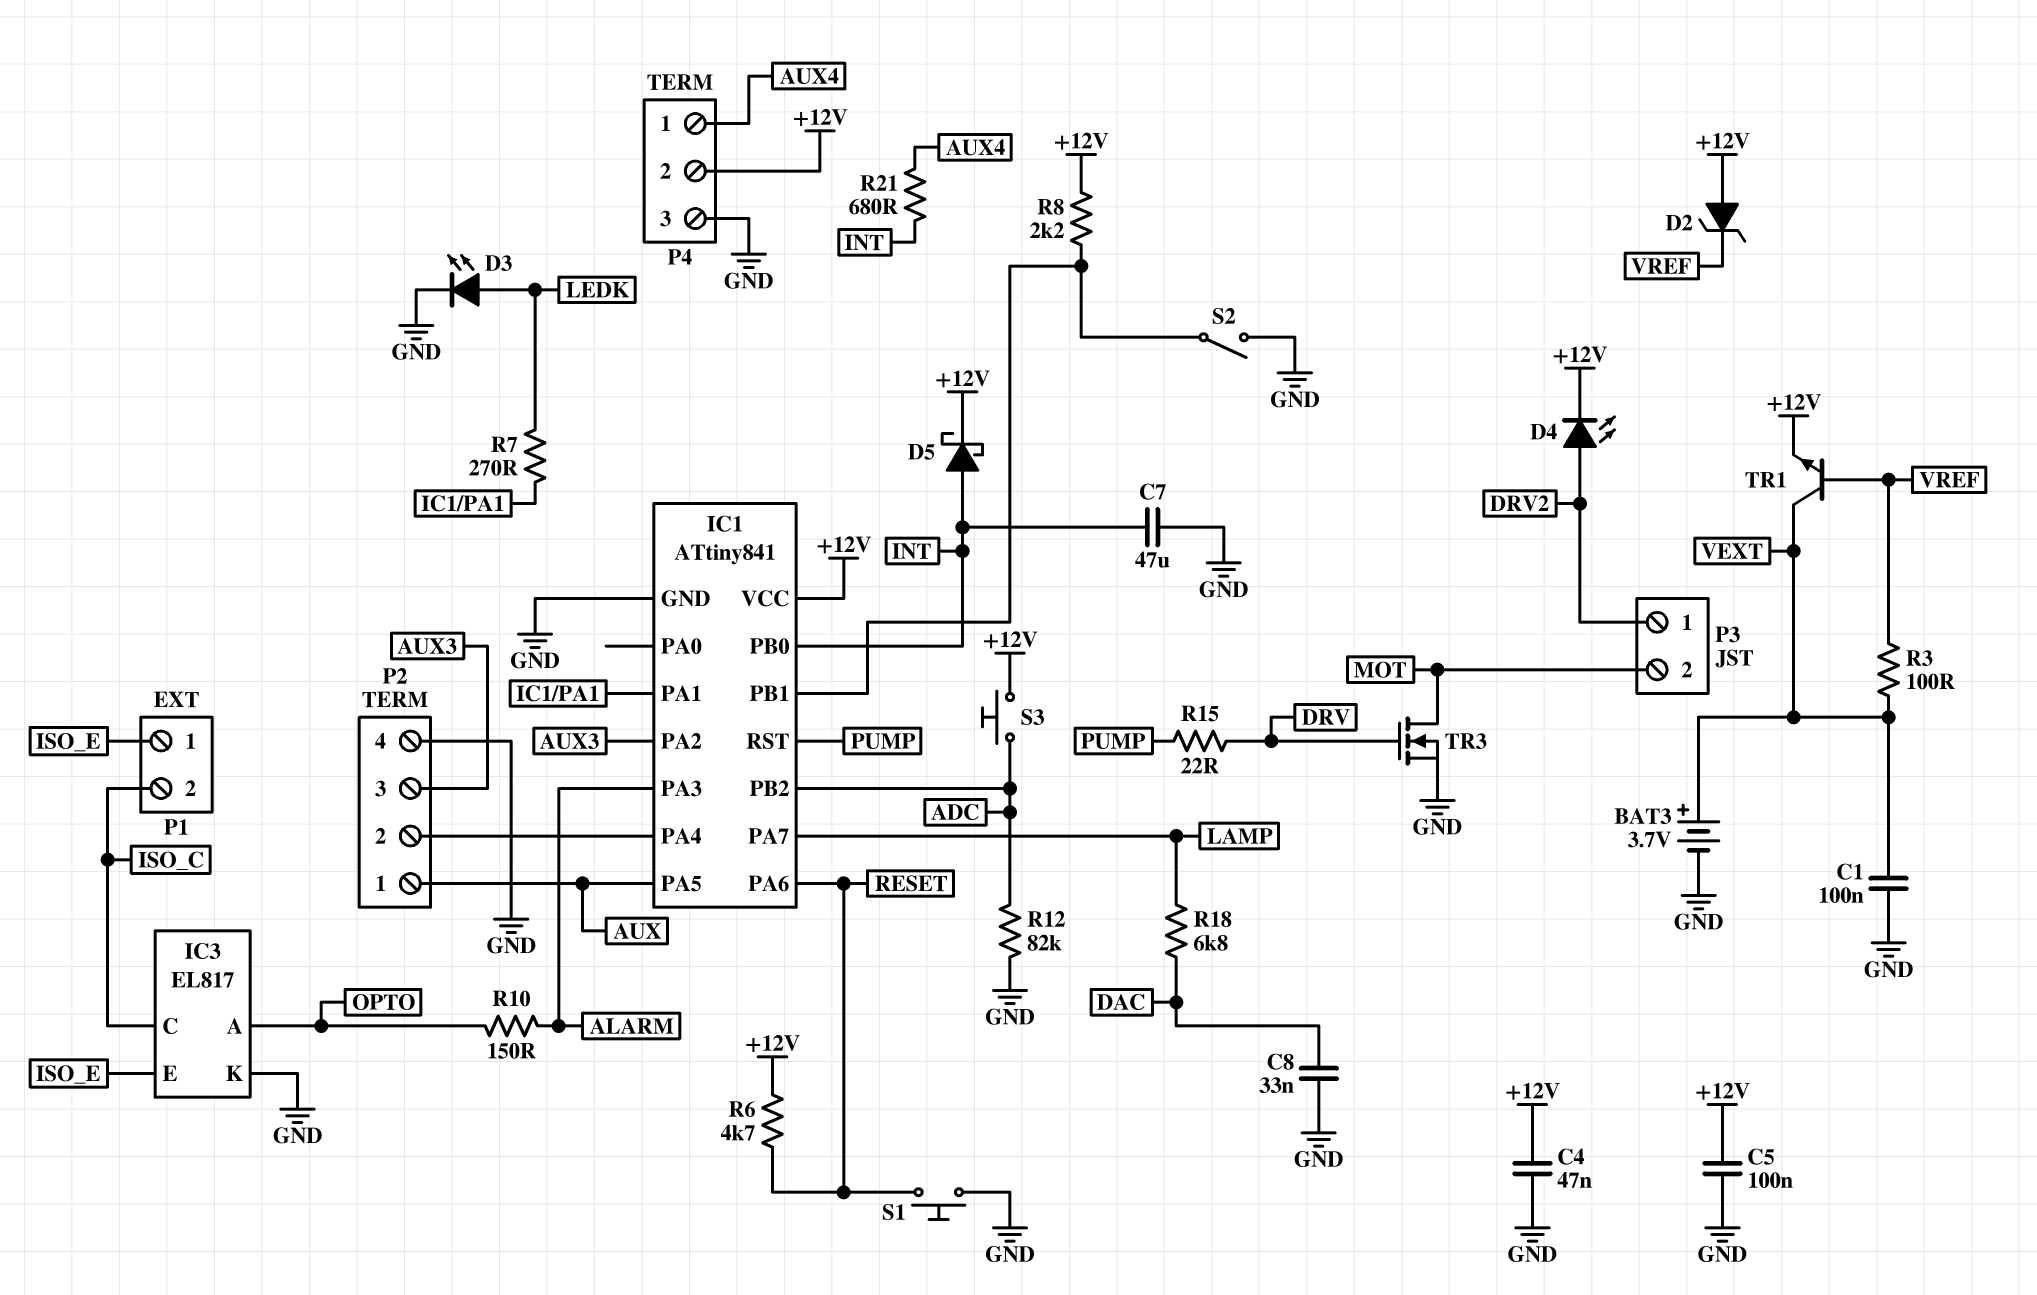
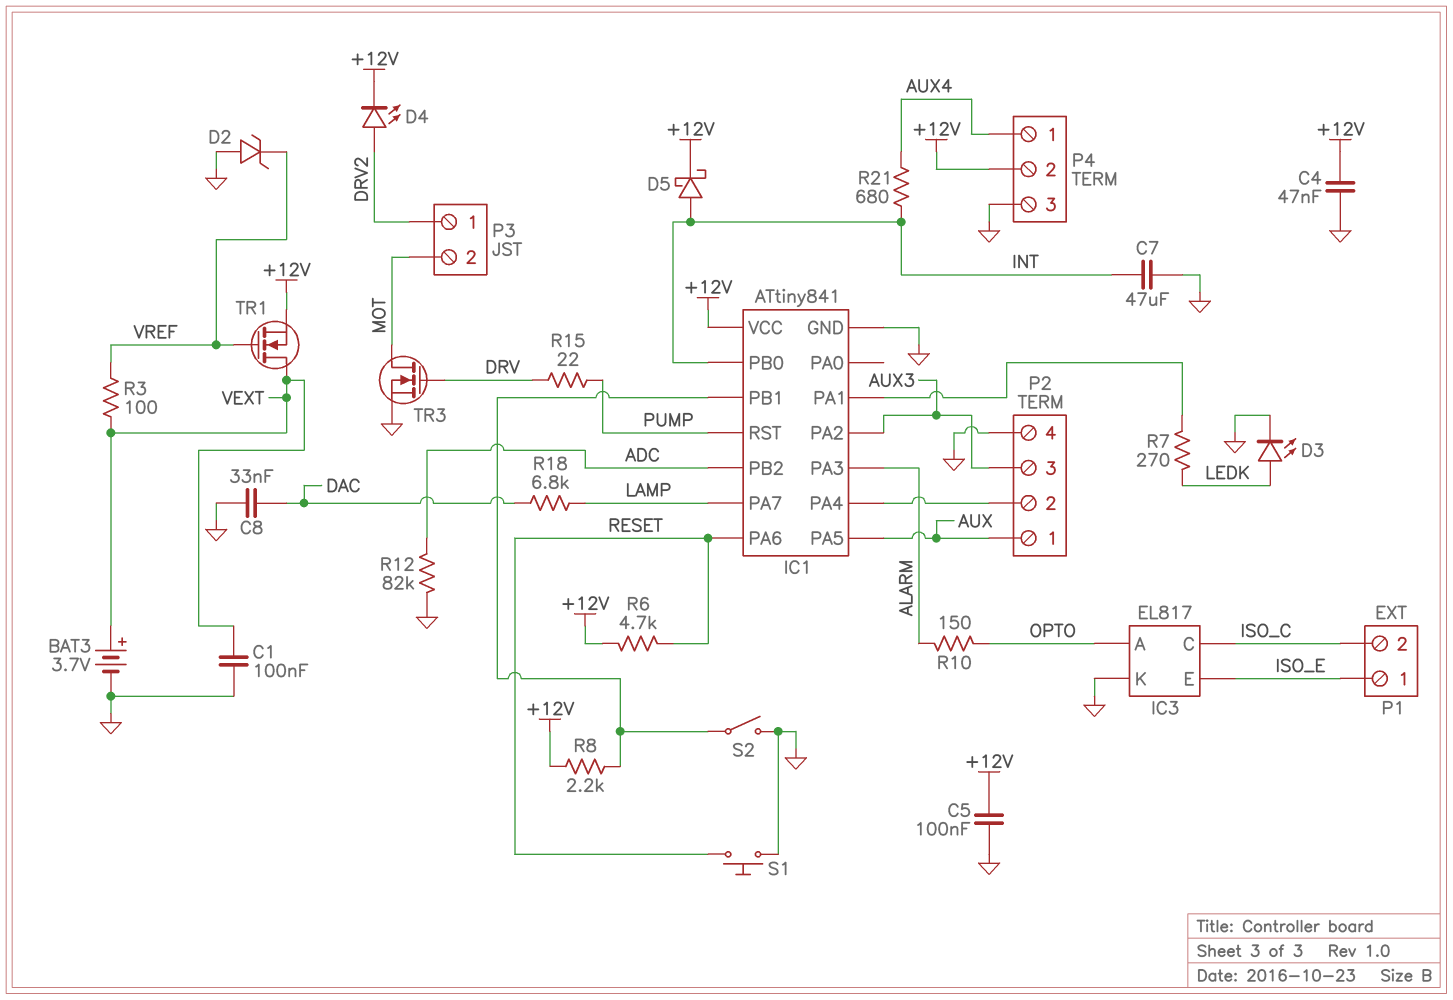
D2: zener (A +12V, K VREF) -> zener (A GND, K VREF)
S3: button (+12V, ADC) -> none
TR1: NPN (B VREF, C VEXT, E +12V) -> NMOS (G VREF, D VEXT, S +12V)

